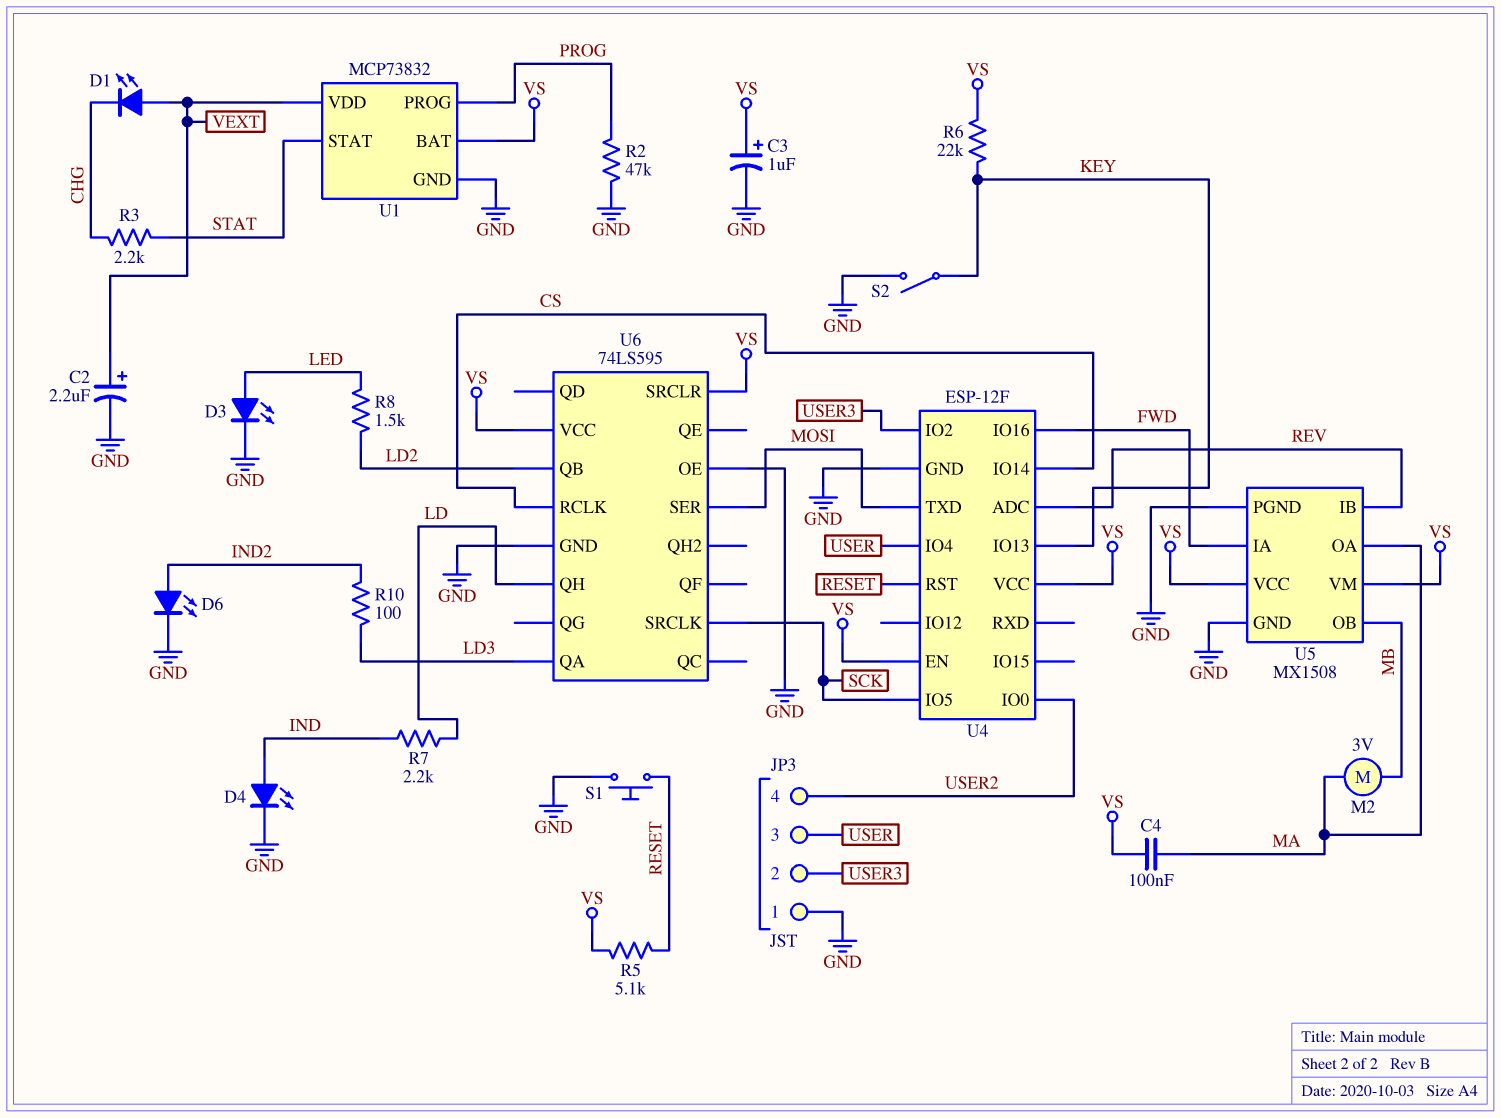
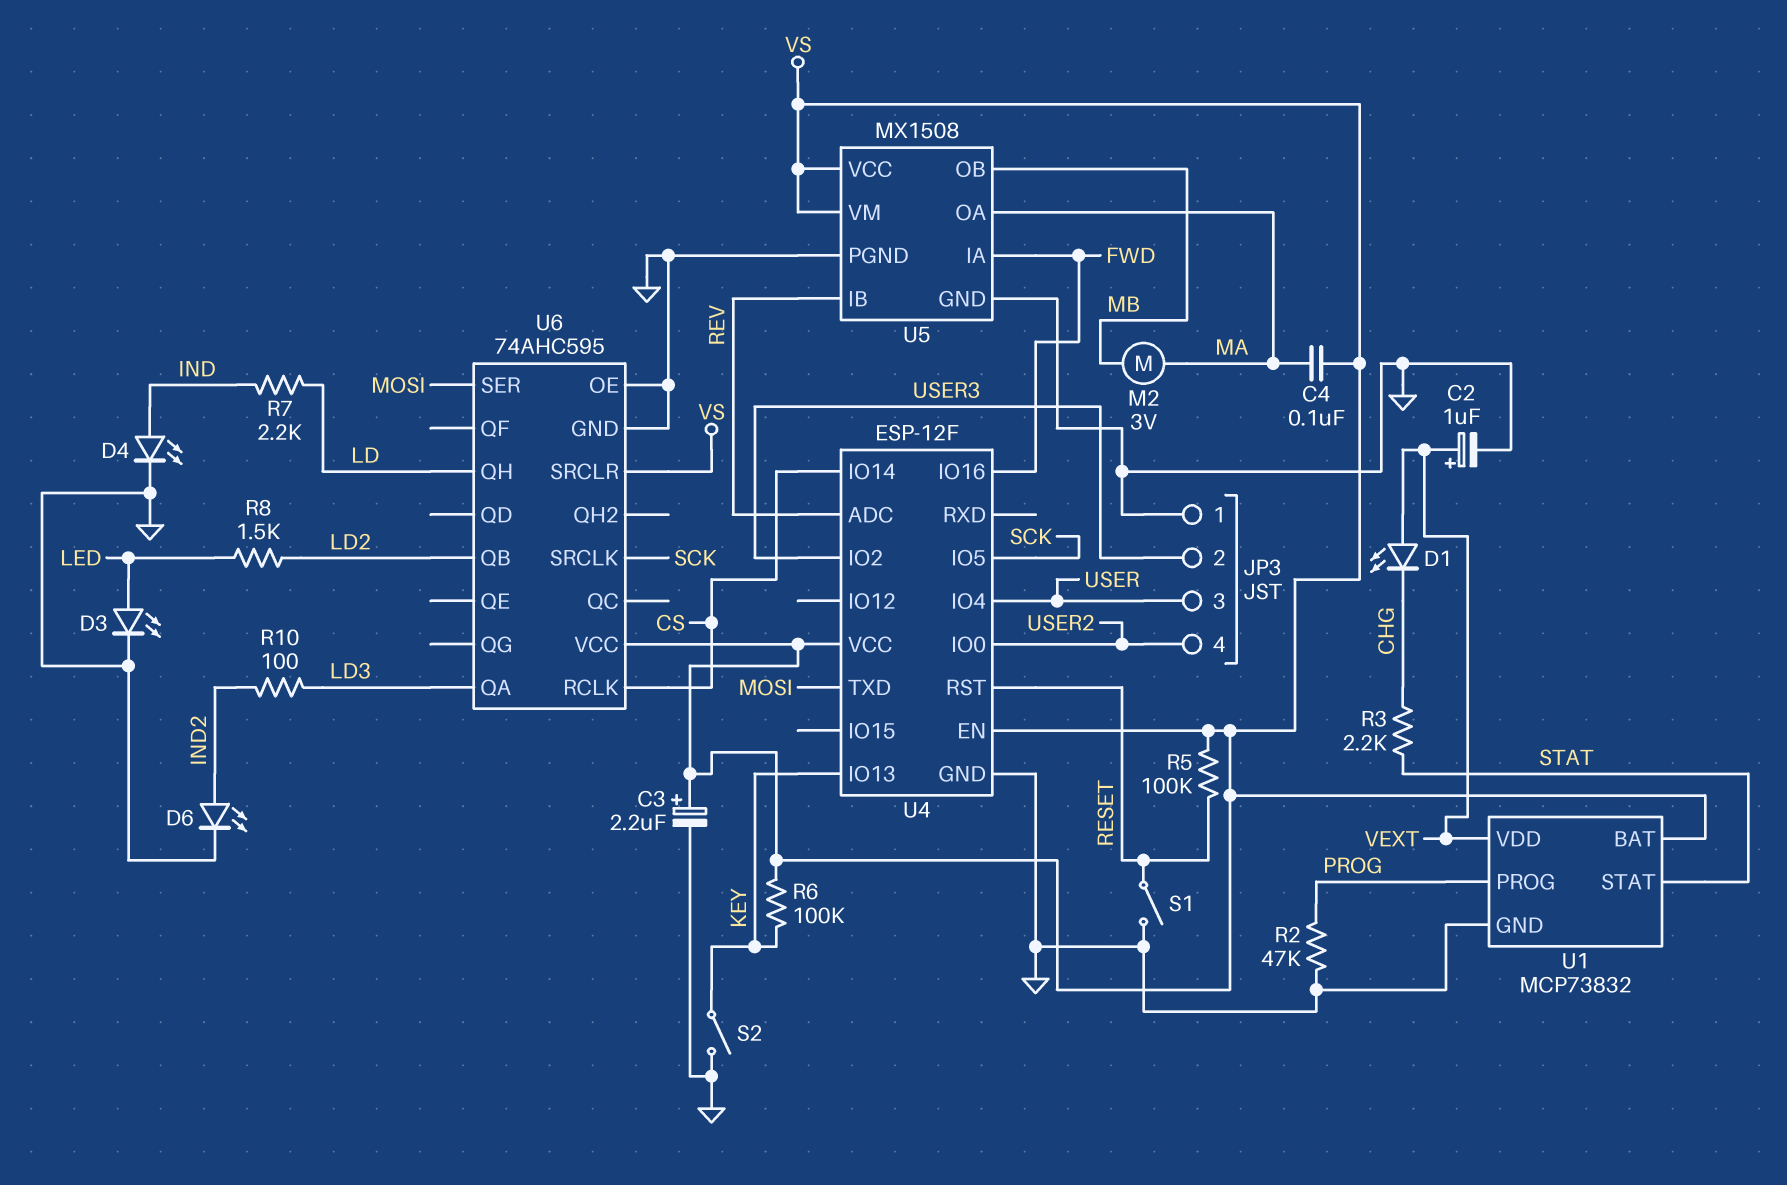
C2: 2.2uF (plus VEXT, minus GND) -> 1uF (plus VEXT, minus GND)
C3: 1uF (plus VS, minus GND) -> 2.2uF (plus VS, minus GND)
R5: 5.1k (RESET, VS) -> 100k (RESET, VS)
R6: 22k (KEY, VS) -> 100k (KEY, VS)
S1: button (GND, RESET) -> switch (GND, RESET)
U6: 74LS595 -> 74AHC595

